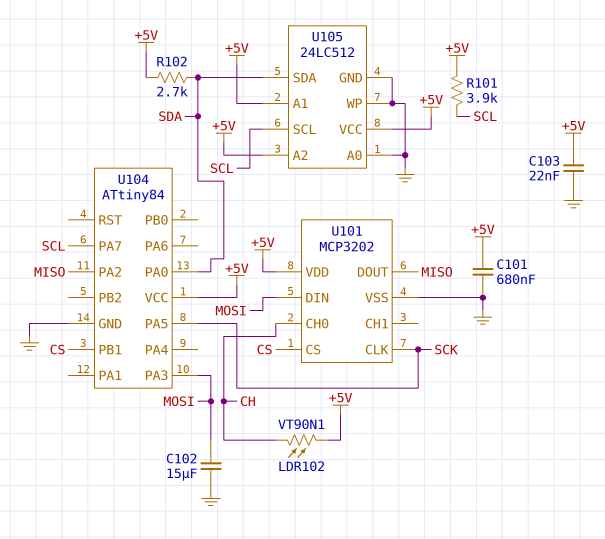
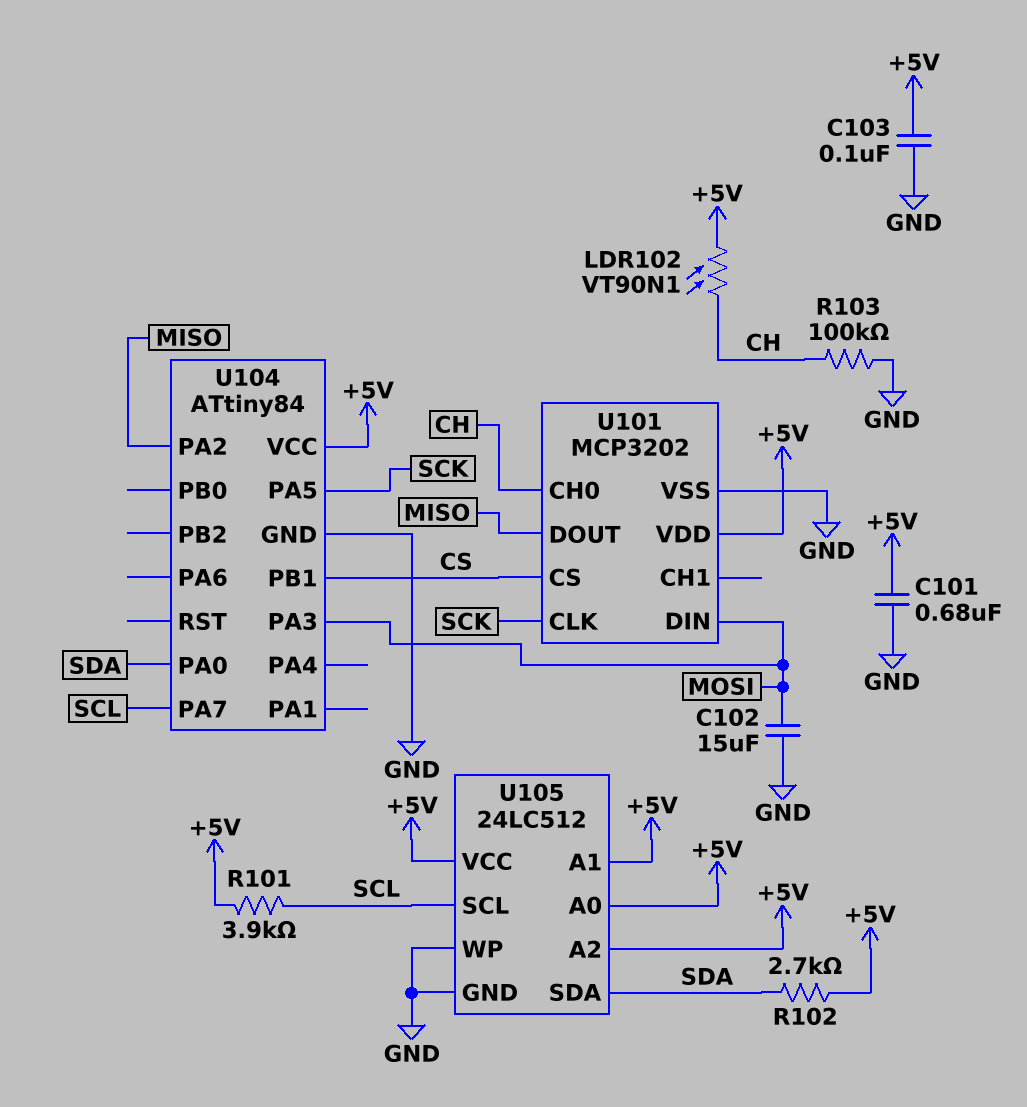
C103: 22nF (+5V, GND) -> 100nF (+5V, GND)
R103: none -> 100k (CH, GND)
U105 pin A0: GND -> +5V

